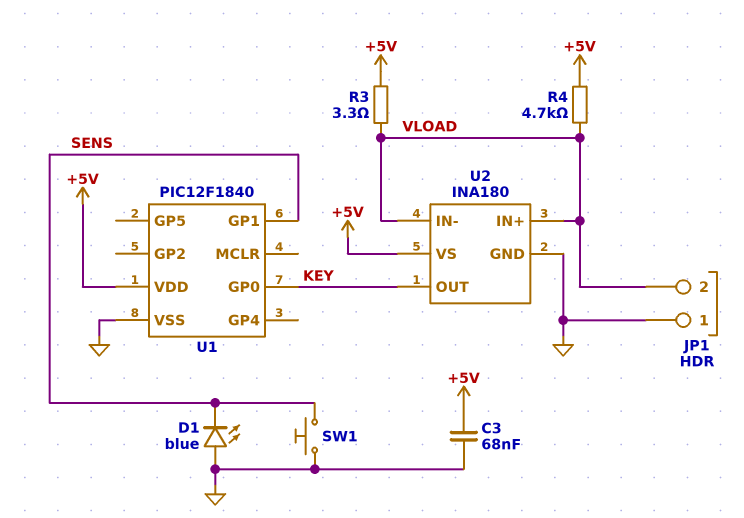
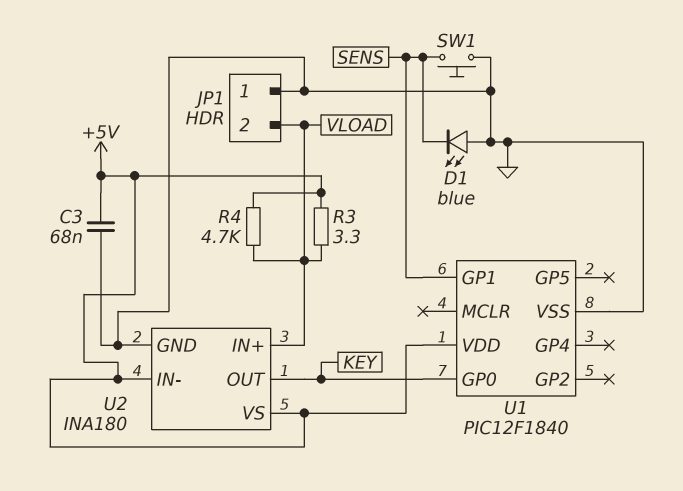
U2 pin IN-: VLOAD -> +5V

